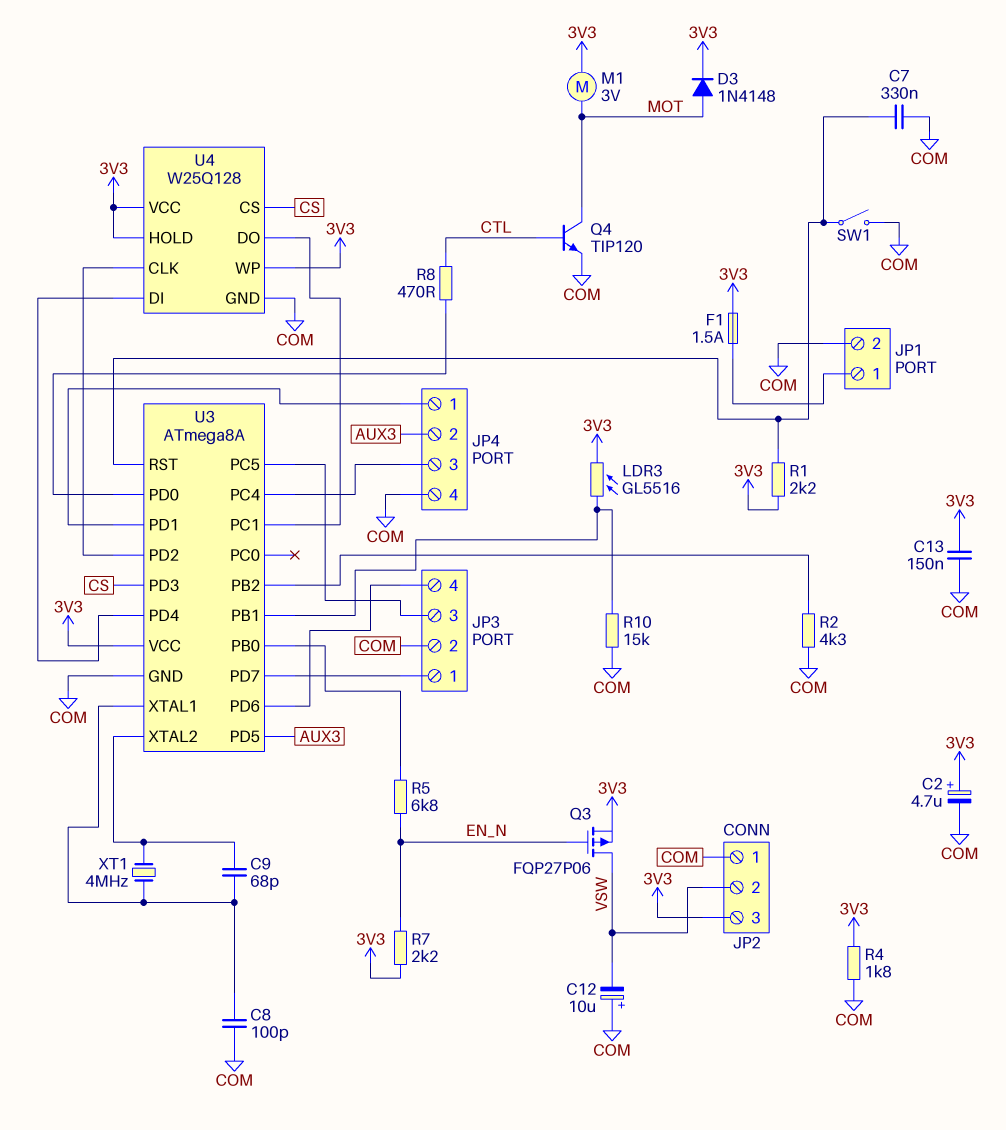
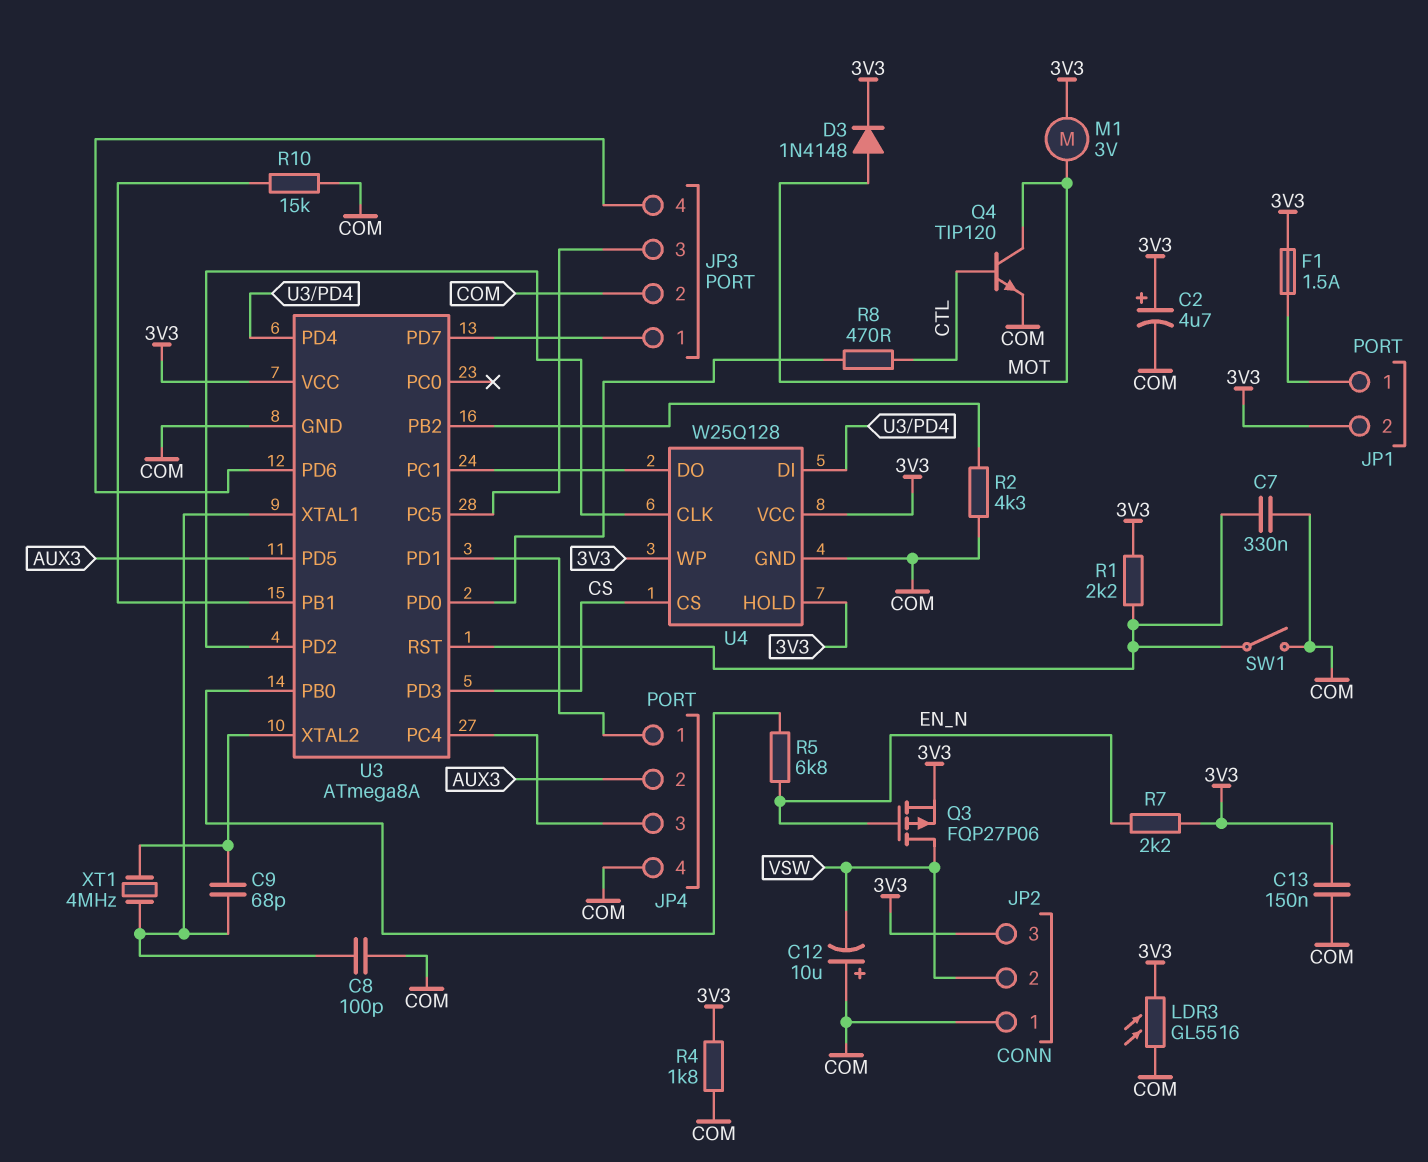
JP1 pin 2: COM -> 3V3
LDR3: GL5516 (3V3, U3/PB1) -> GL5516 (3V3, COM)

